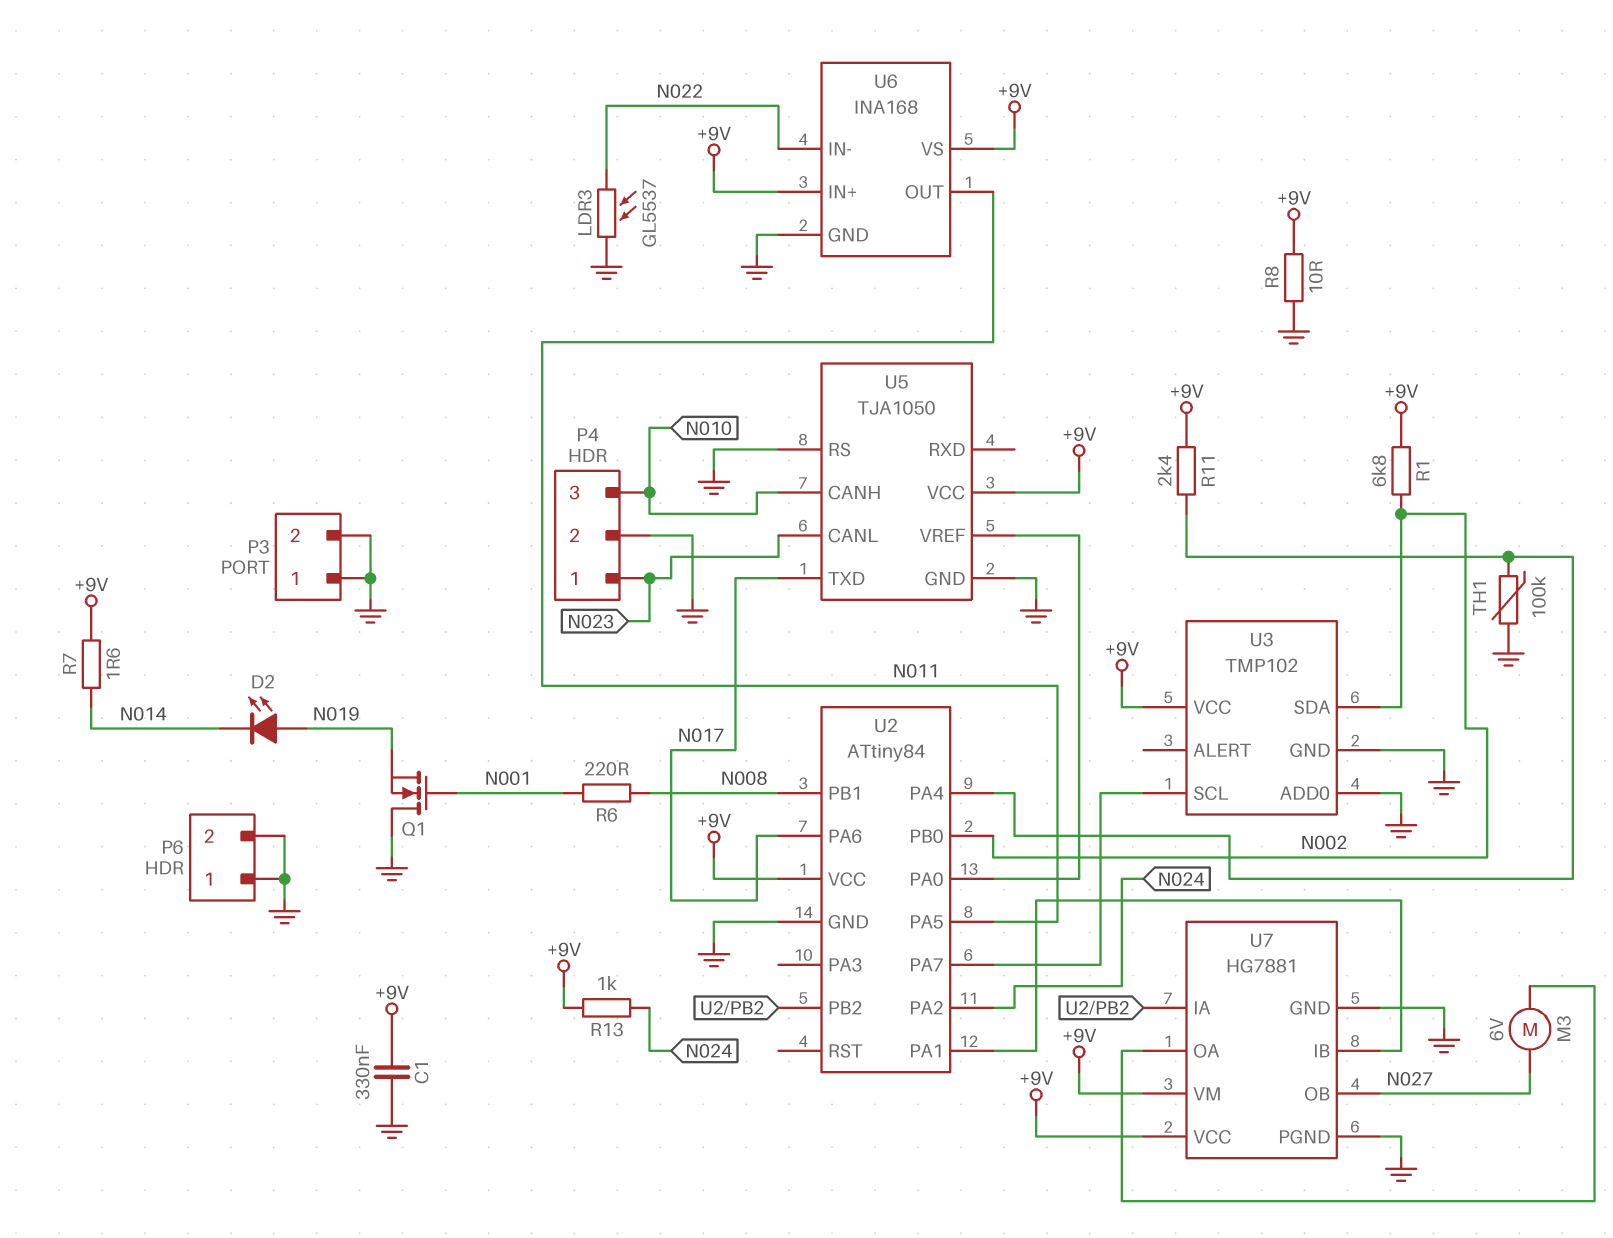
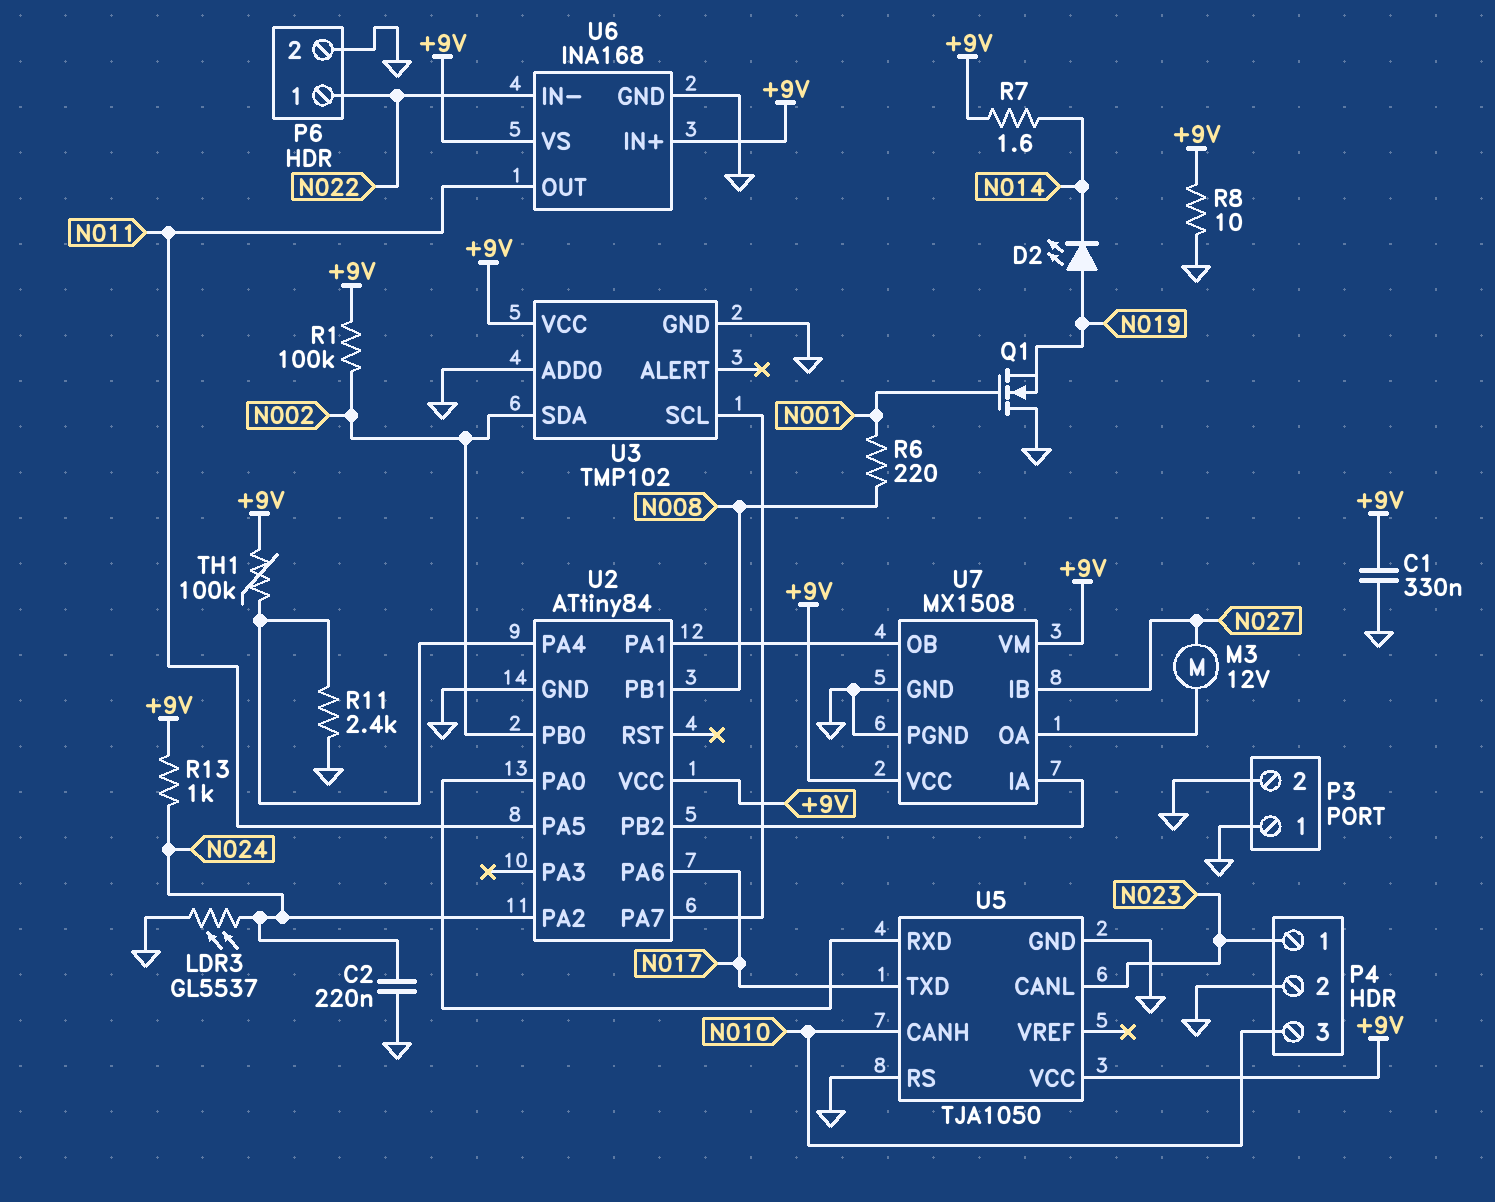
C2: none -> 220nF (GND, N024)
LDR3: GL5537 (GND, N022) -> GL5537 (GND, N024)
M3: motor 6V (N027, U7/OA) -> motor 12V (N027, U7/OA)
P6 pin 1: GND -> N022
R1: 6.8k (+9V, N002) -> 100k (+9V, N002)
R11: 2.4k (+9V, U2/PA4) -> 2.4k (GND, U2/PA4)
TH1: 100k (GND, U2/PA4) -> 100k (+9V, U2/PA4)
U5 pin RXD: none -> U2/PA0
U5 pin VREF: U2/PA0 -> none
U7: HG7881 -> MX1508
U7 pin IB: U2/PA1 -> N027
U7 pin OB: N027 -> U2/PA1

